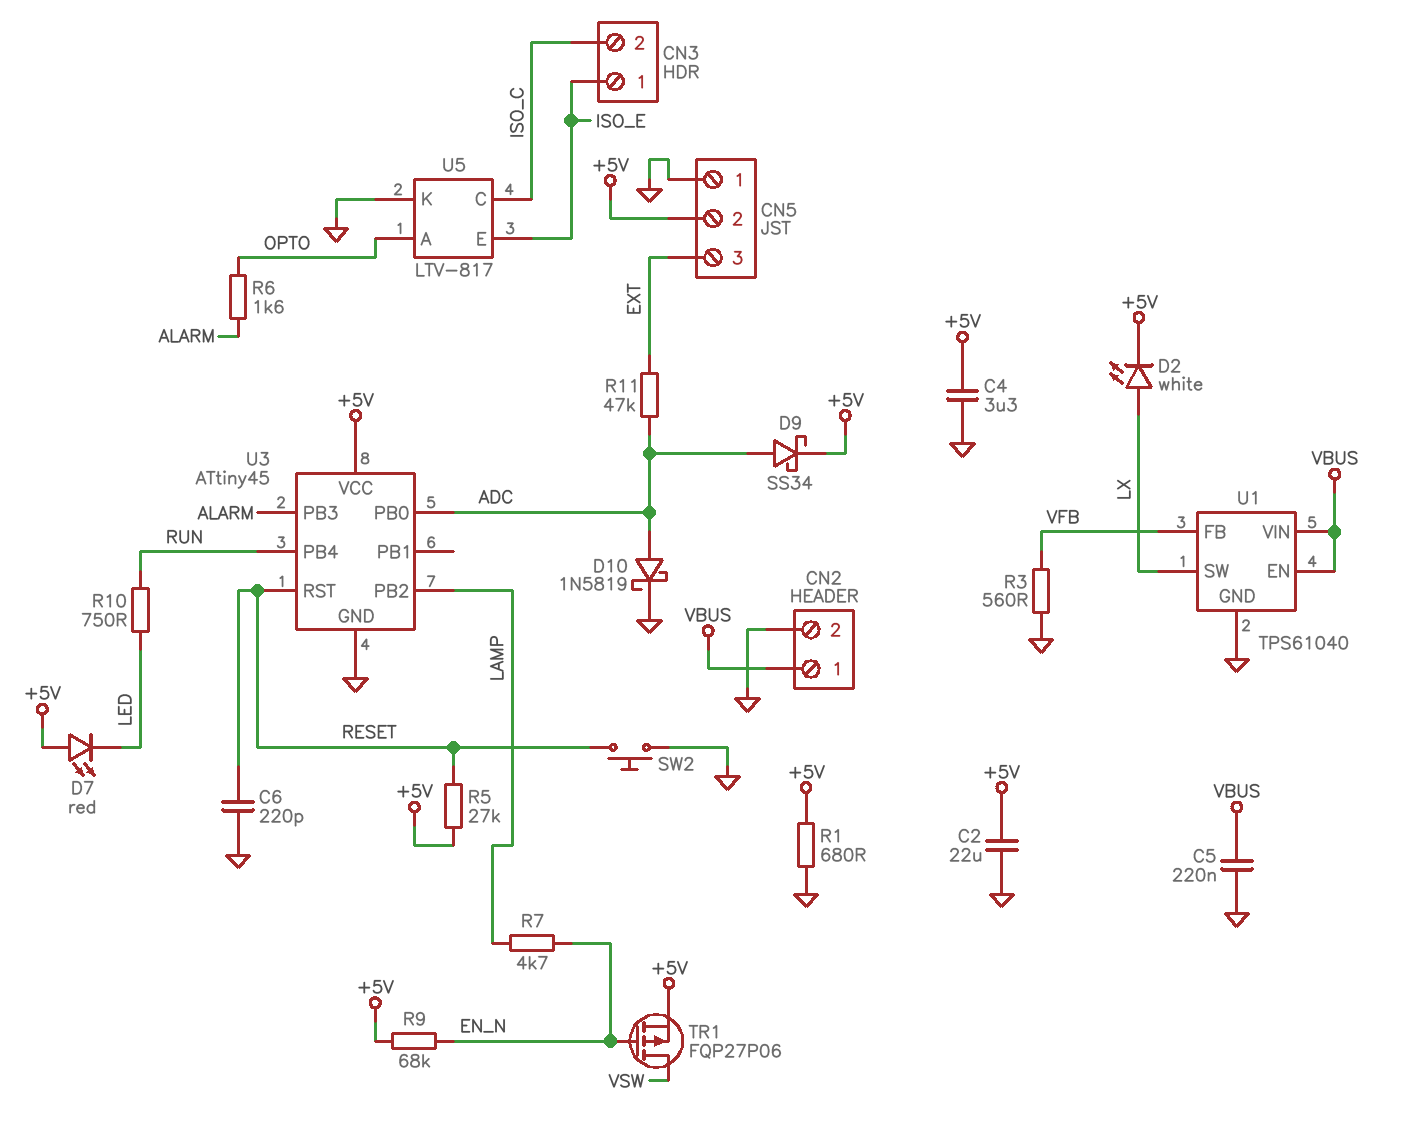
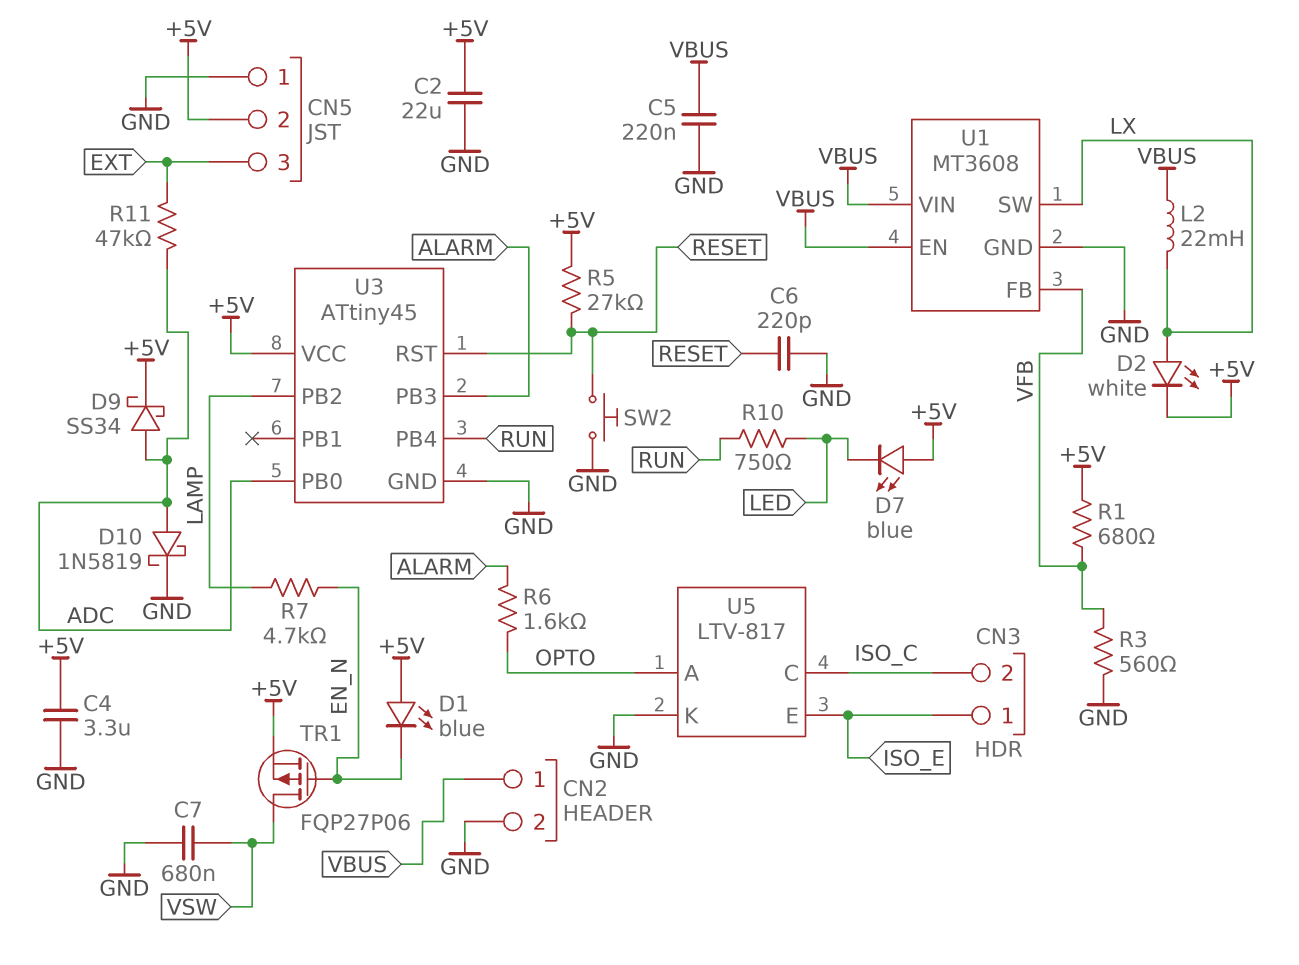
C7: none -> 680nF (GND, VSW)
D1: none -> LED blue (A +5V, K EN_N)
D7: LED red (A +5V, K LED) -> LED blue (A +5V, K LED)
L2: none -> 22mH (LX, VBUS)
R1: 680 (+5V, GND) -> 680 (+5V, VFB)
R9: 68k (+5V, EN_N) -> none
U1: TPS61040 -> MT3608

